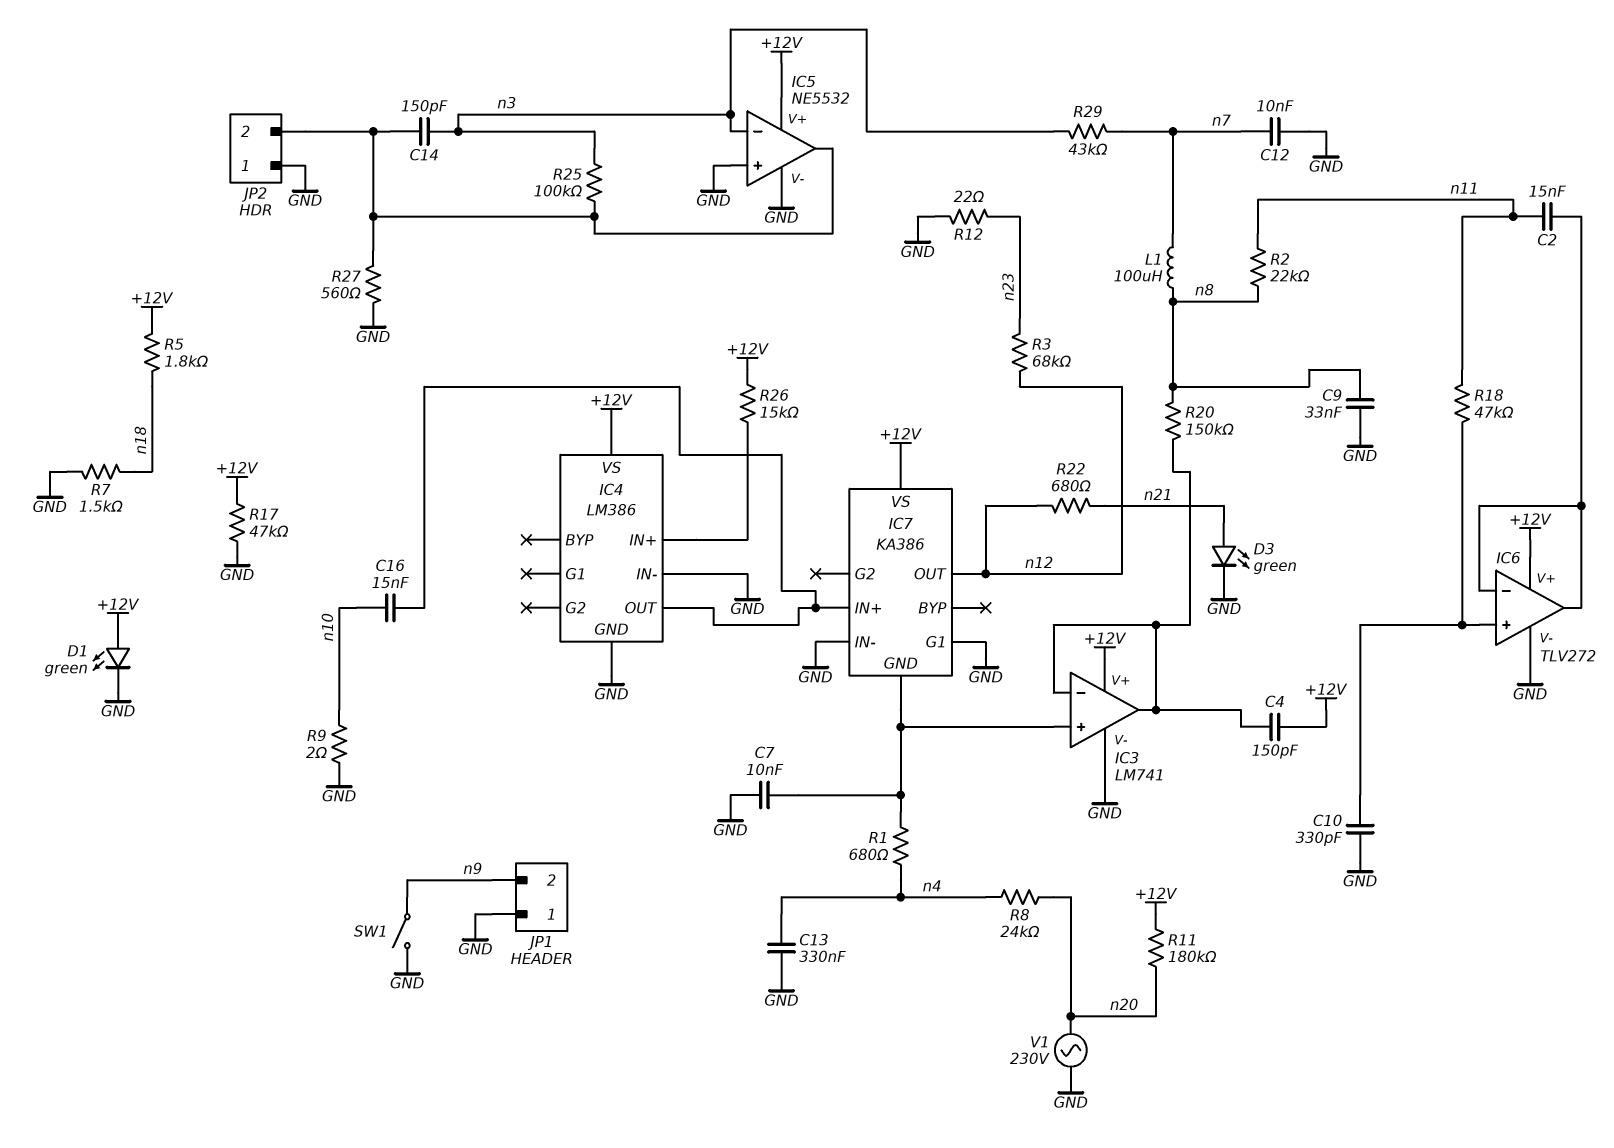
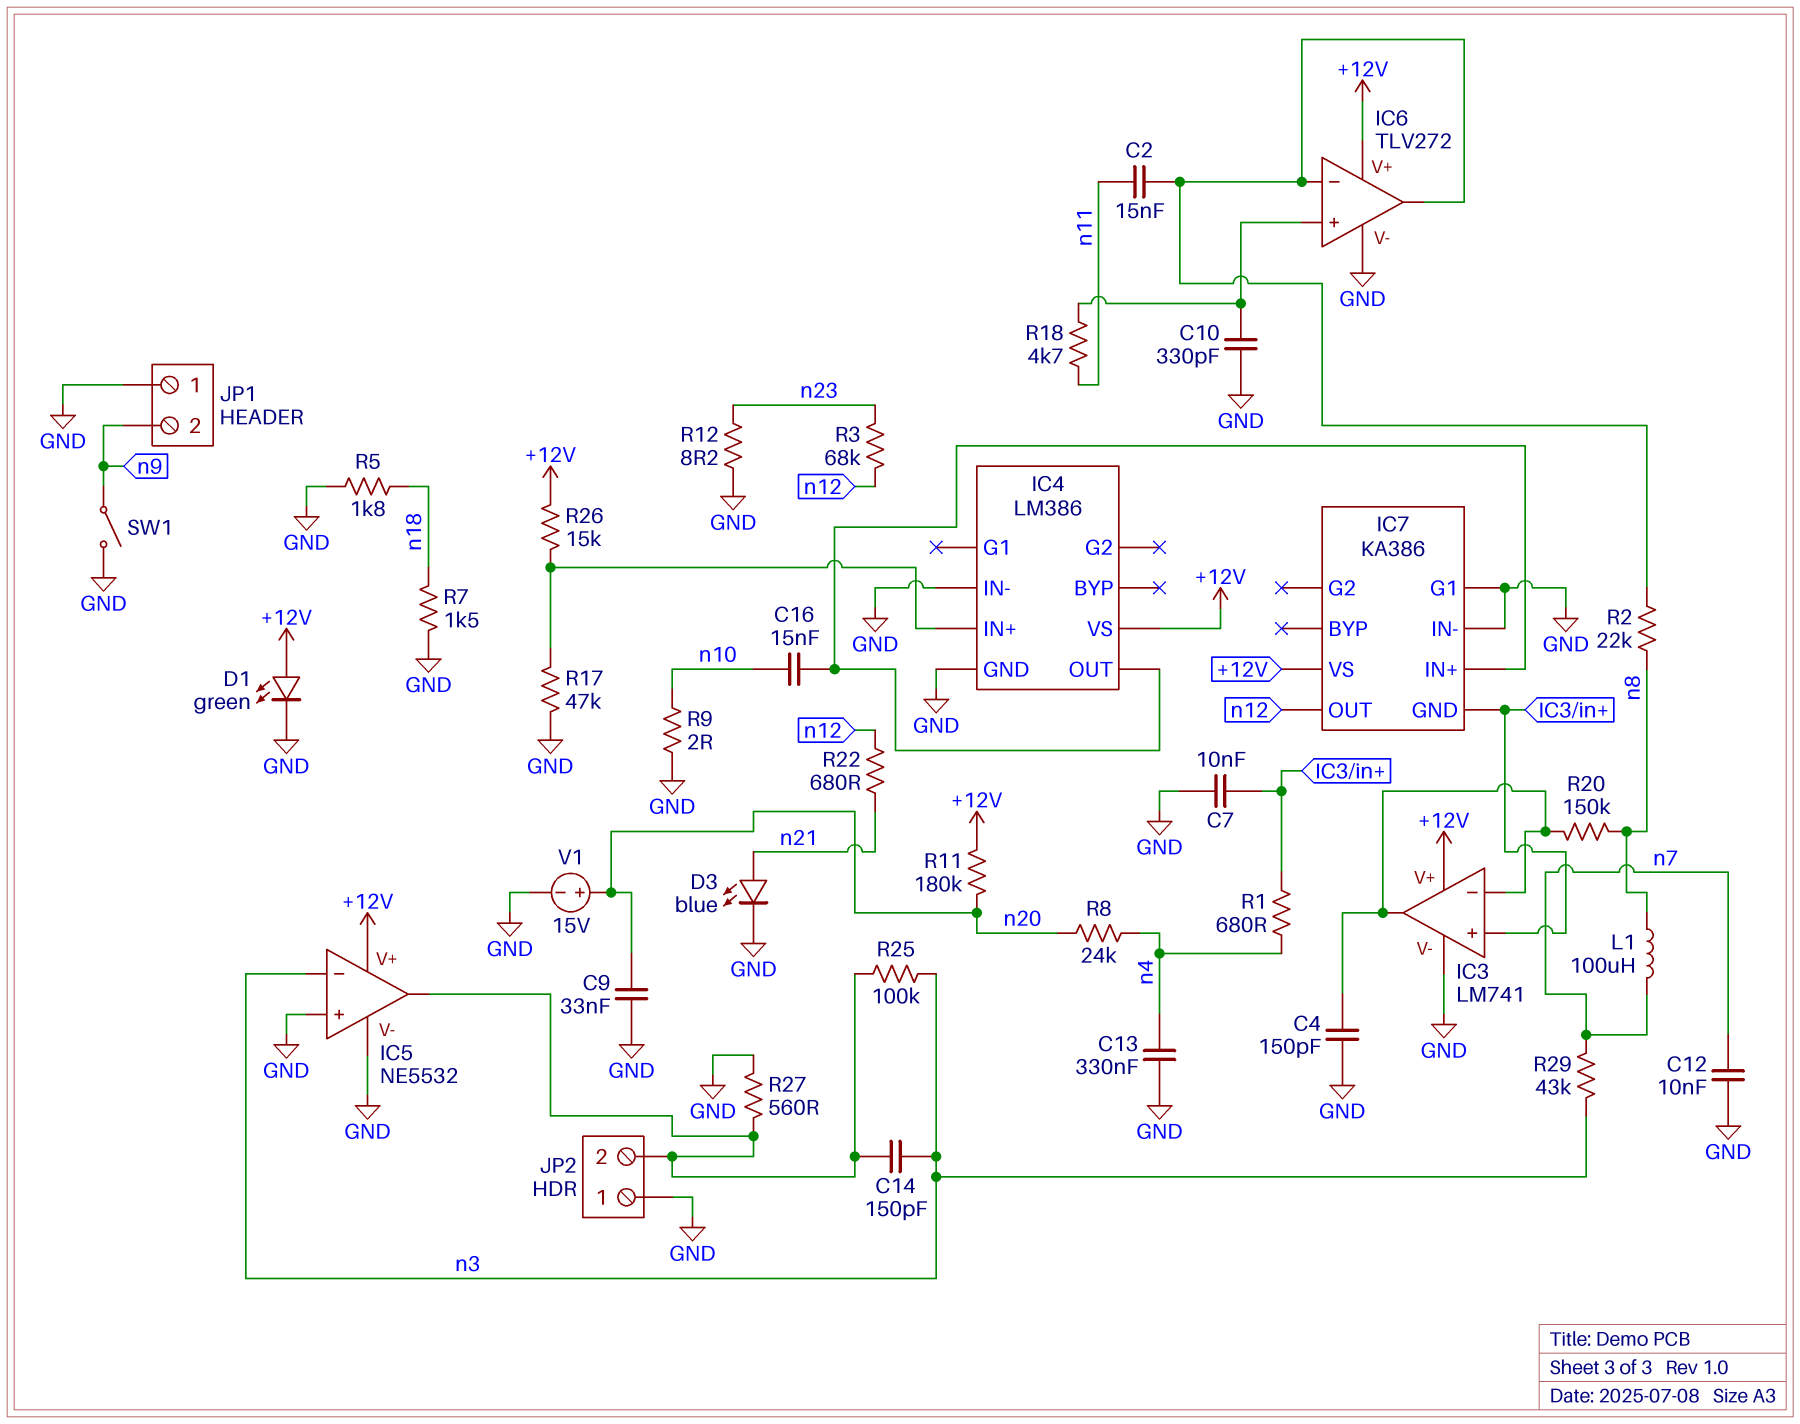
C4: 150pF (+12V, IC3/in-) -> 150pF (GND, IC3/in-)
C9: 33nF (GND, n8) -> 33nF (GND, n20)
D3: LED green (A n21, K GND) -> LED blue (A n21, K GND)
R2: 22k (n8, n11) -> 22k (IC6/in-, n8)
R5: 1.8k (+12V, n18) -> 1.8k (GND, n18)
R12: 22 (GND, n23) -> 8.2 (GND, n23)
R17: 47k (+12V, GND) -> 47k (GND, IC4/IN+)
R18: 47k (IC6/in+, n11) -> 4.7k (IC6/in+, n11)
V1: AC 230V (GND, n20) -> 15V (plus n20, minus GND)

